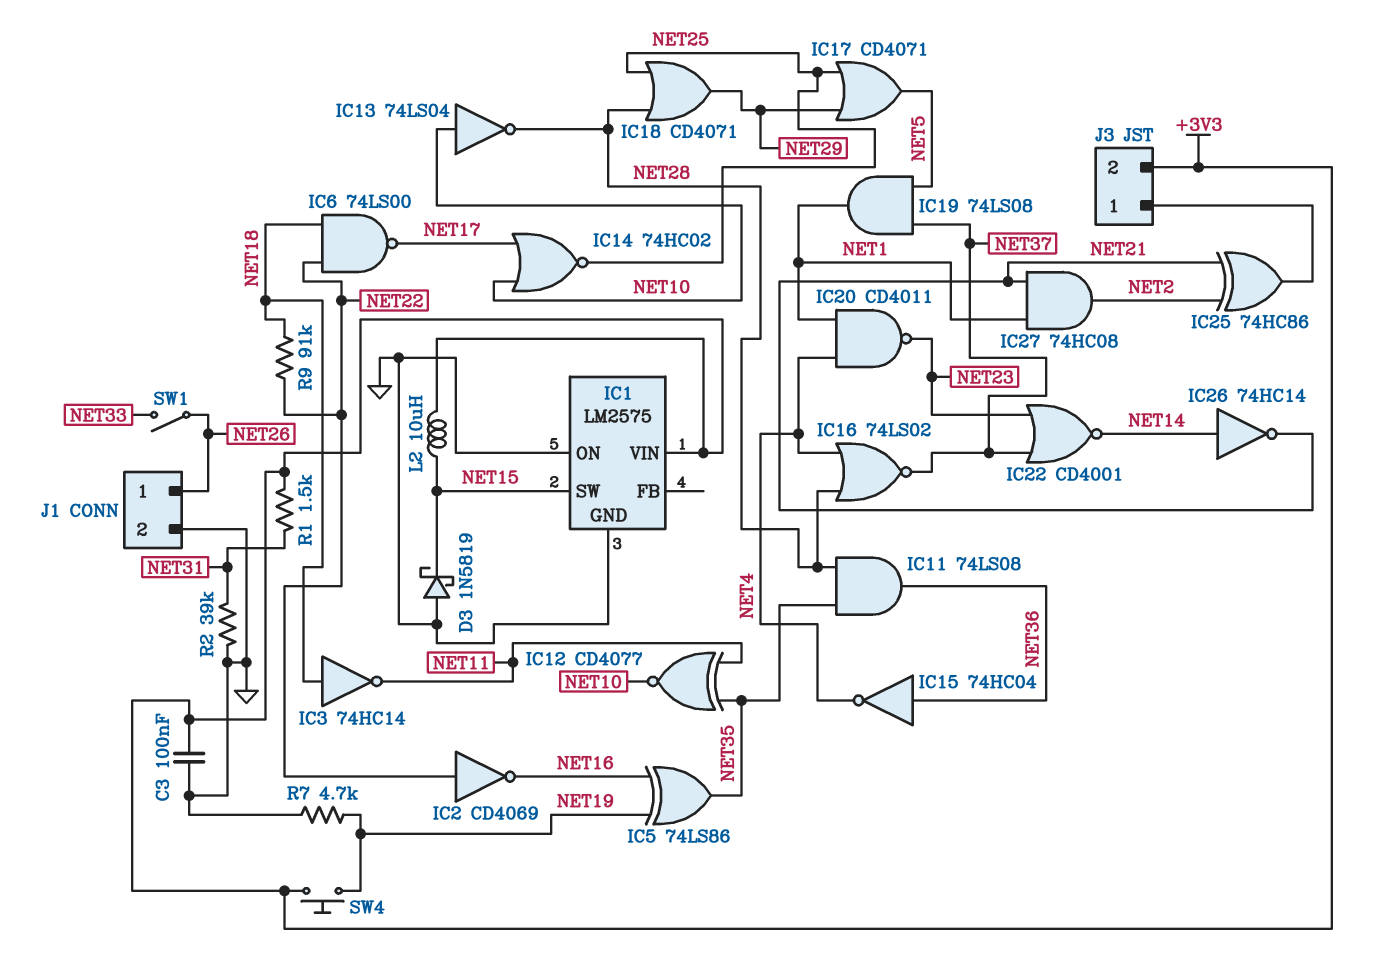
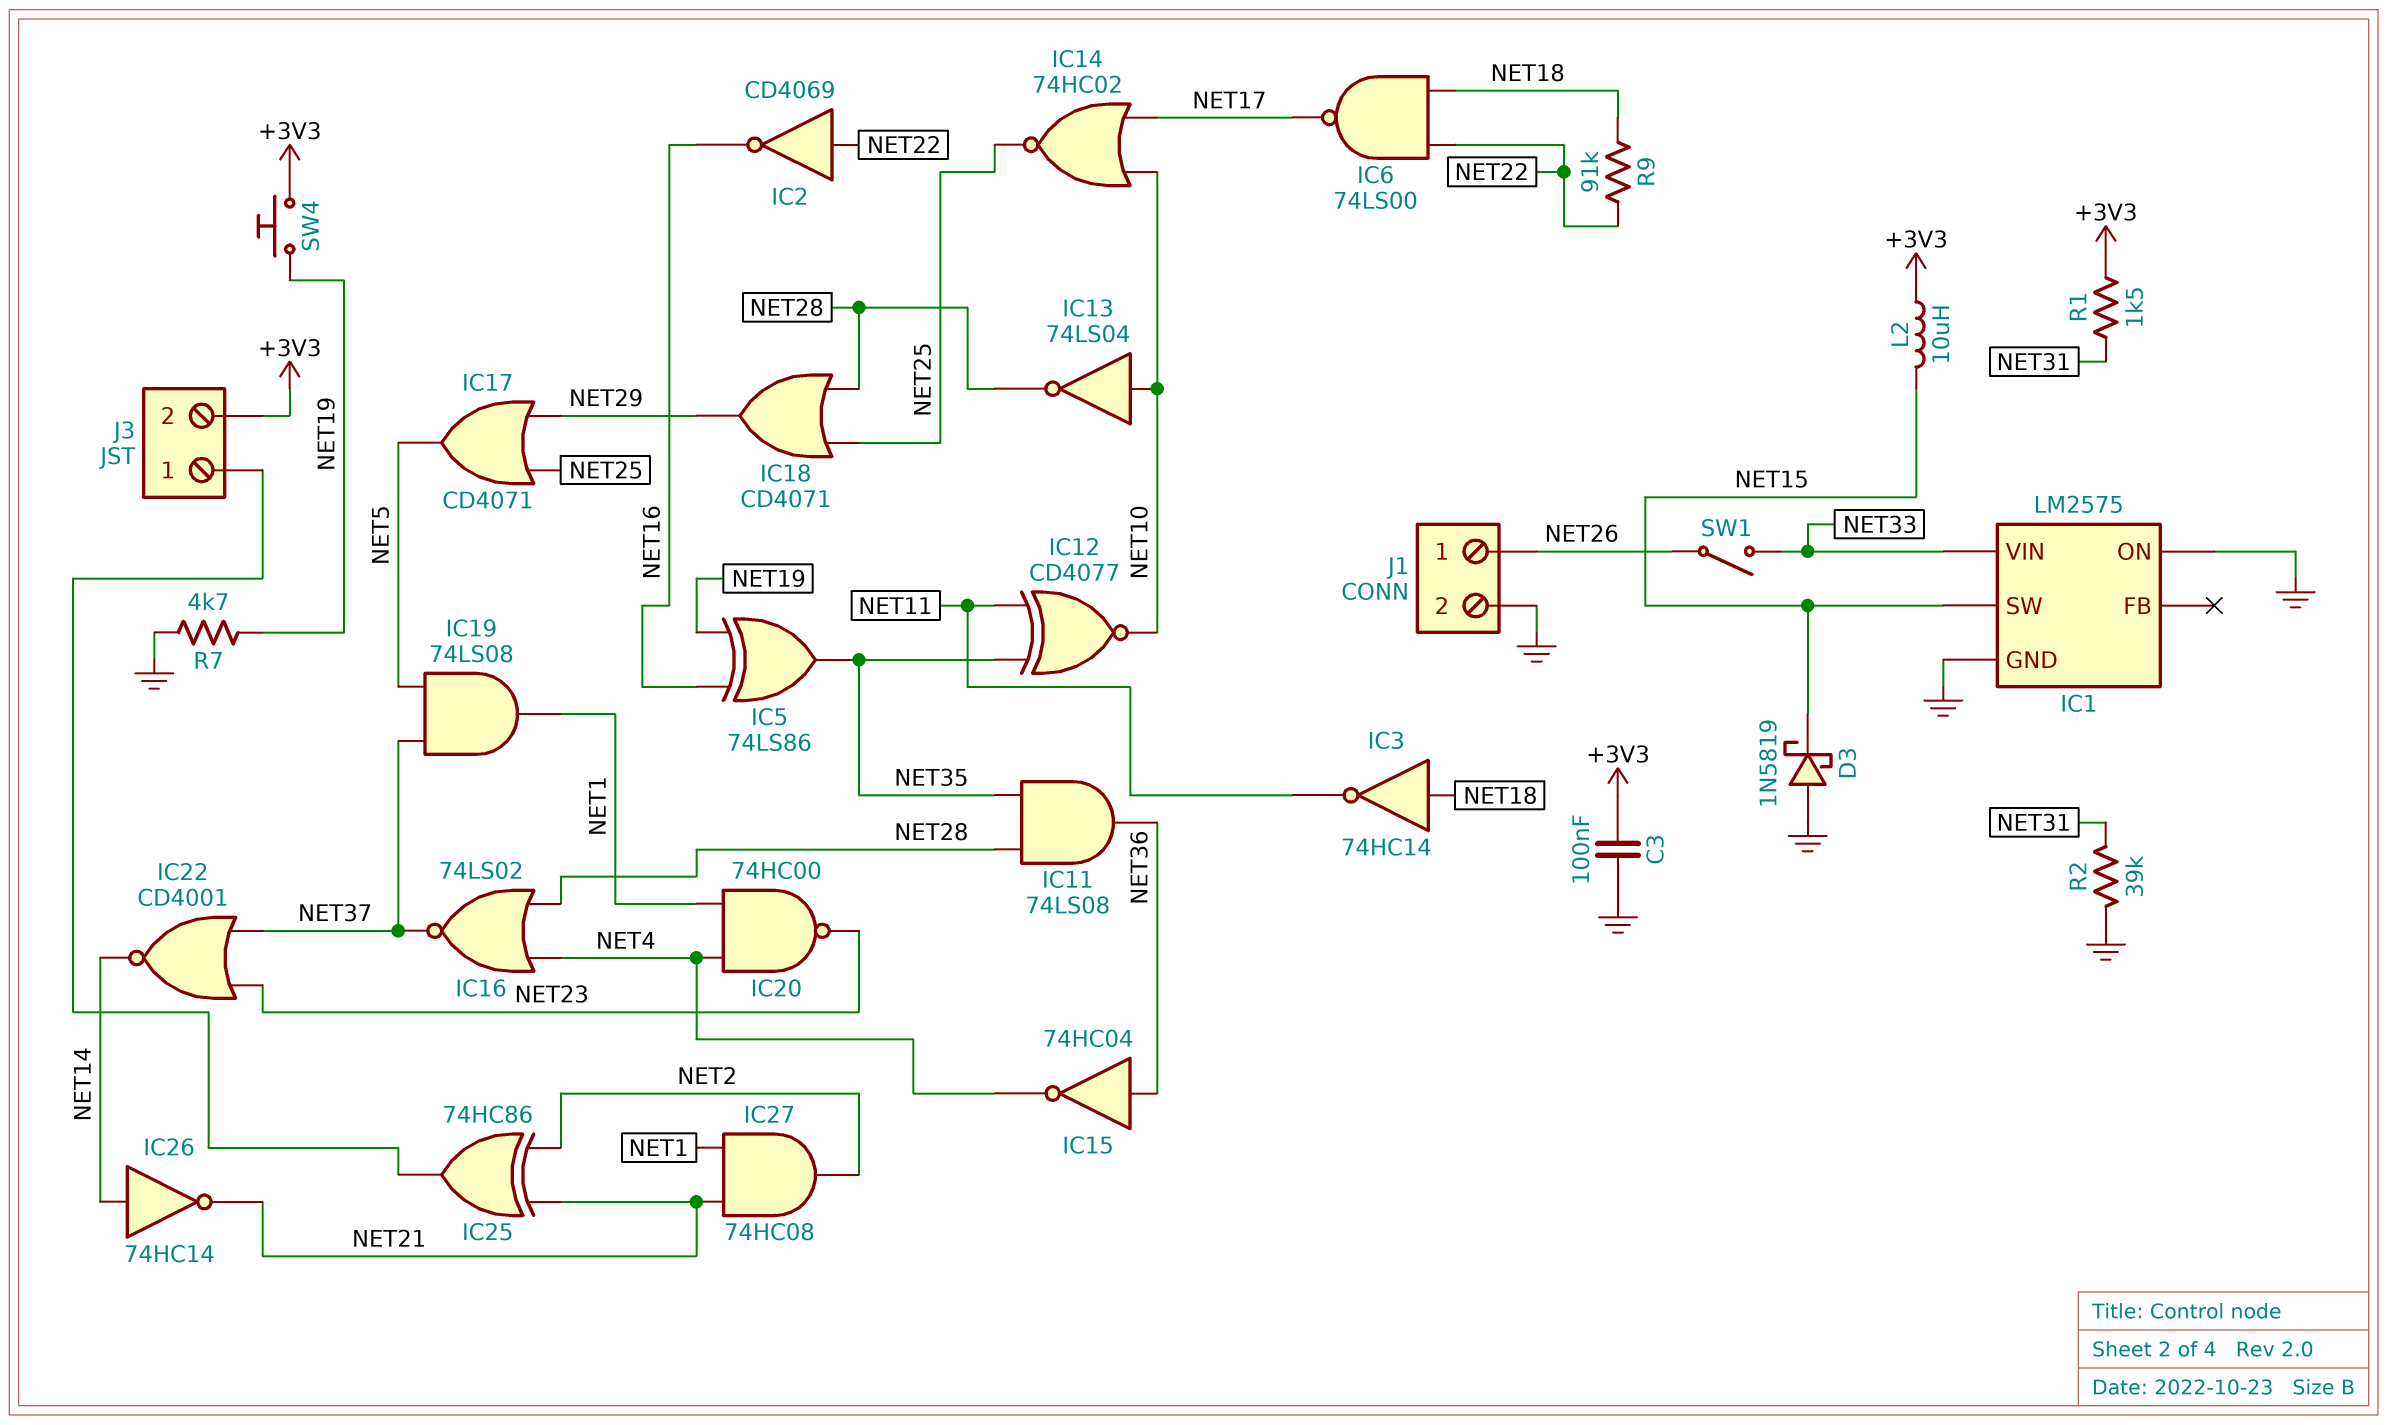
IC1 pin VIN: +3V3 -> NET33
IC20: NAND CD4011 (in NET1, in NET4, out NET23) -> NAND 74HC00 (in NET1, in NET4, out NET23)

